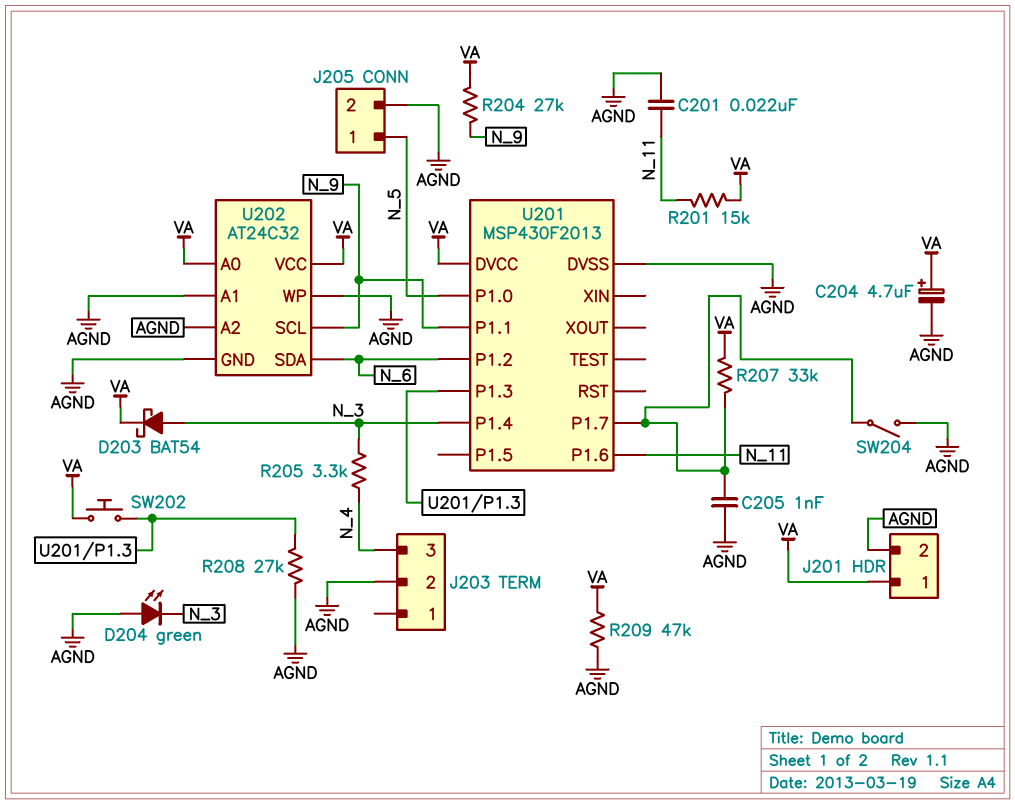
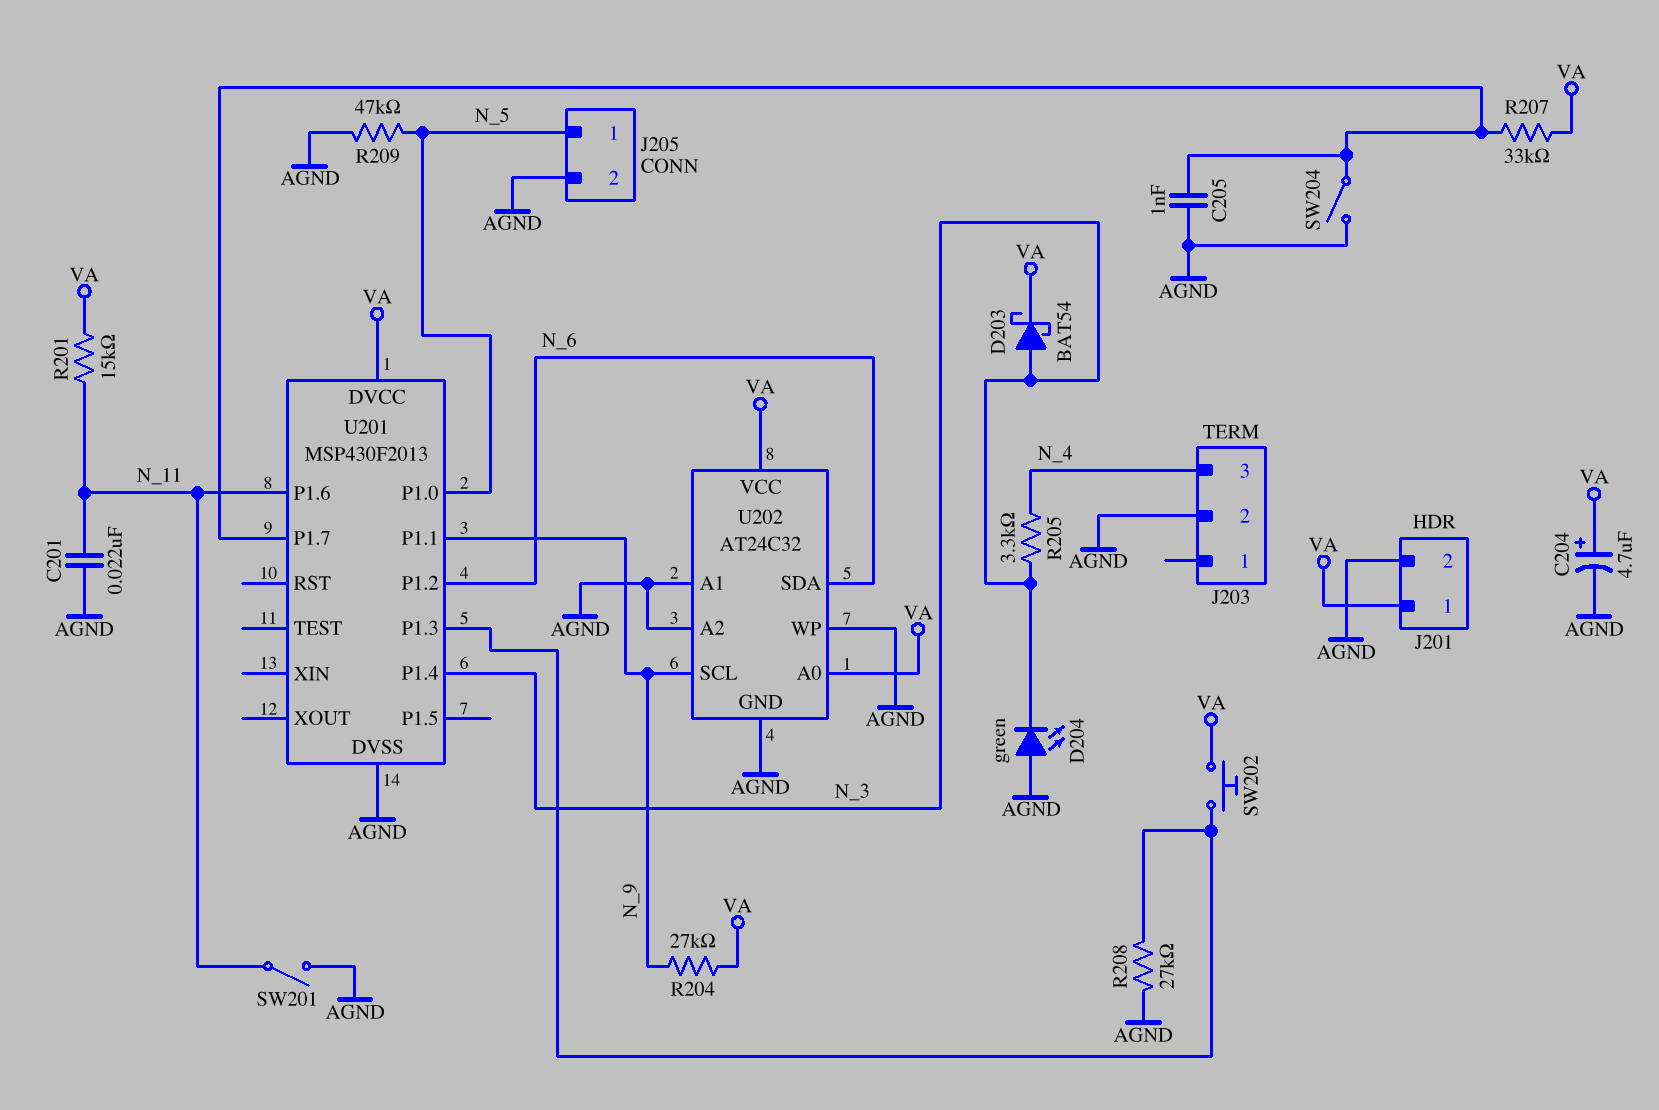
R209: 47k (AGND, VA) -> 47k (AGND, N_5)
SW201: none -> switch (AGND, N_11)

